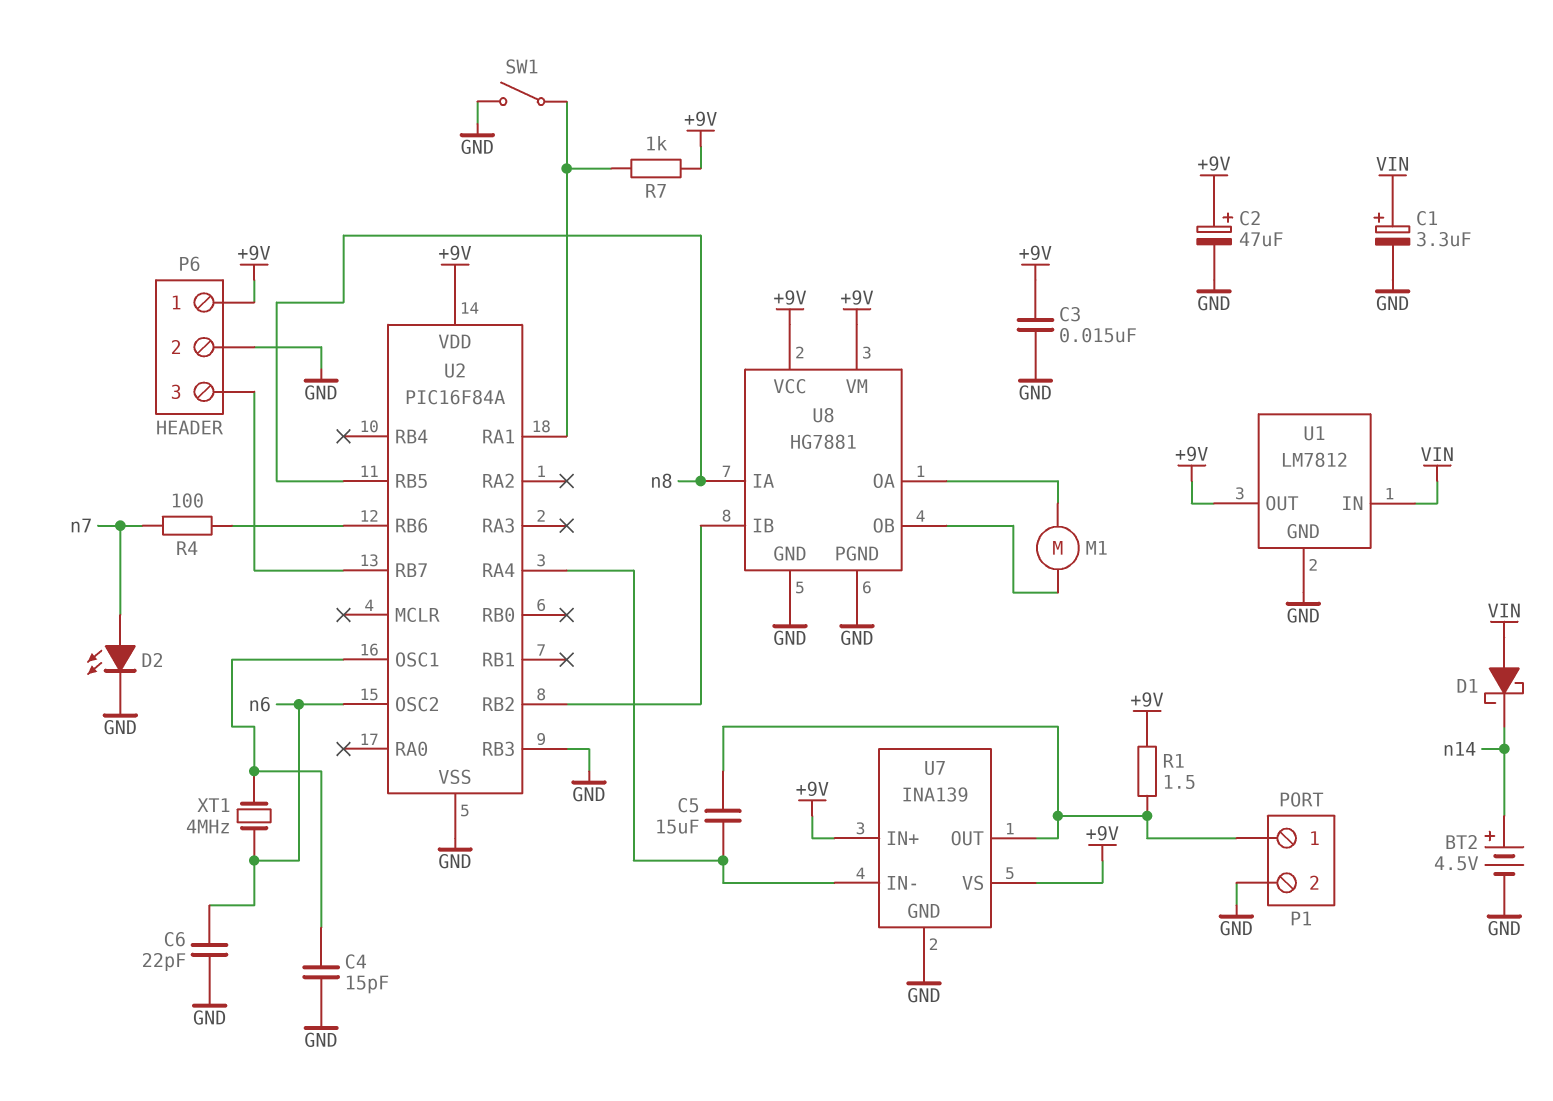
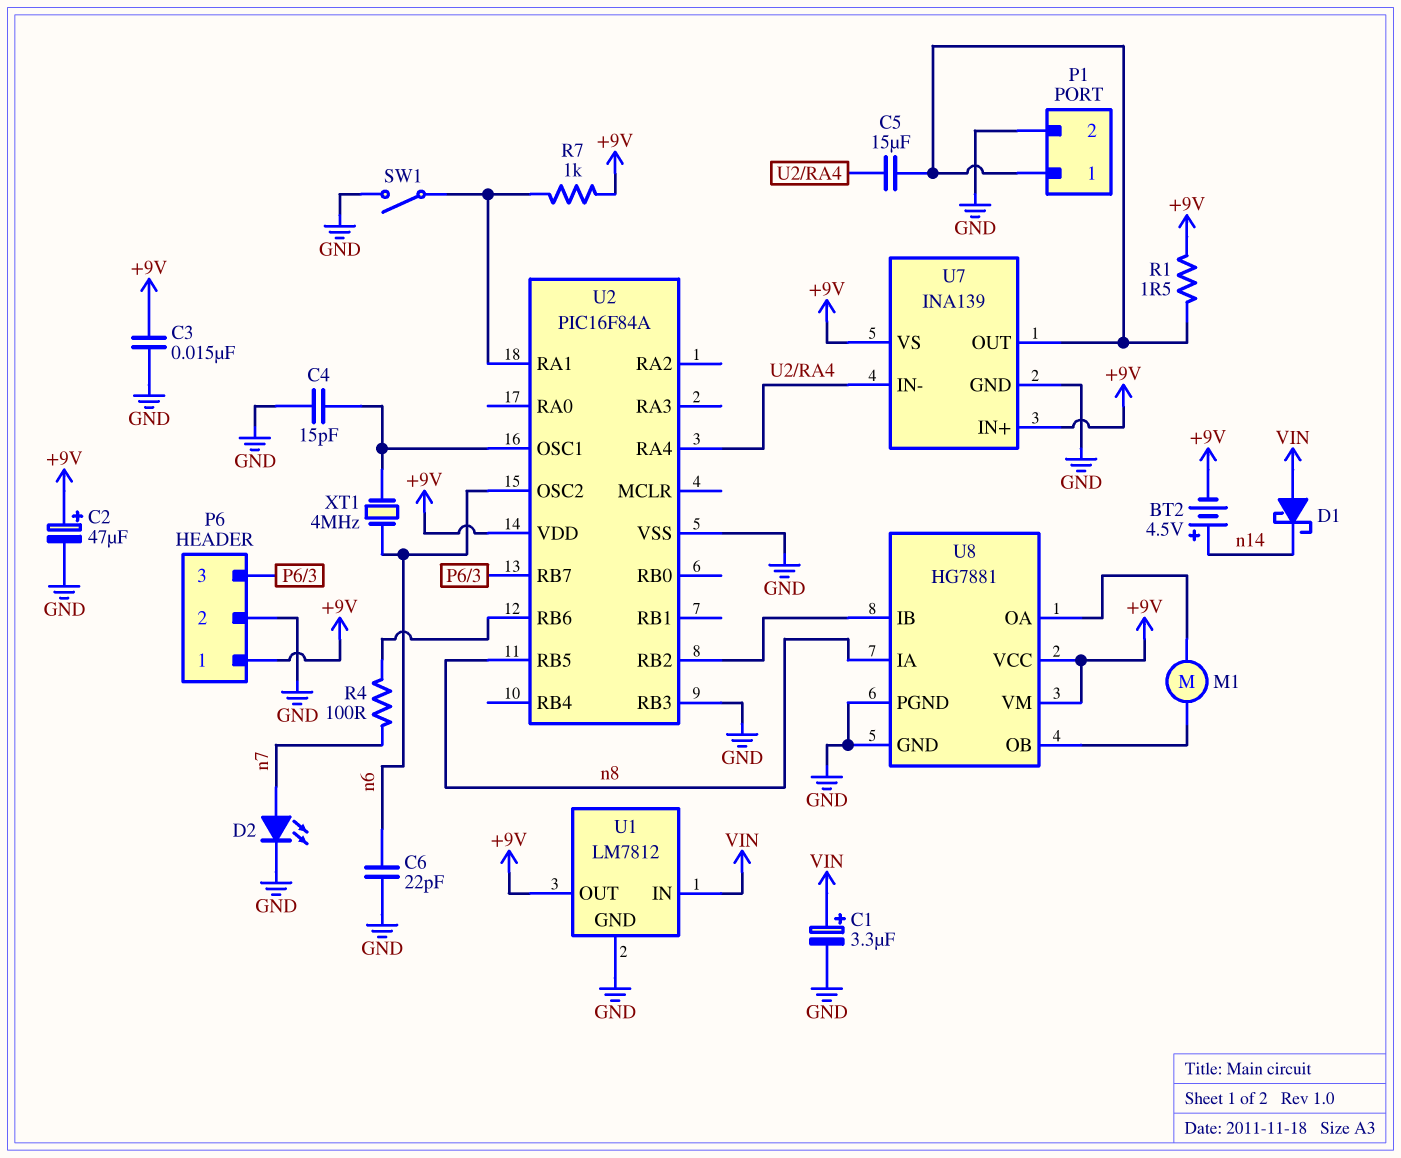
BT2: 4.5V (plus n14, minus GND) -> 4.5V (plus n14, minus +9V)

